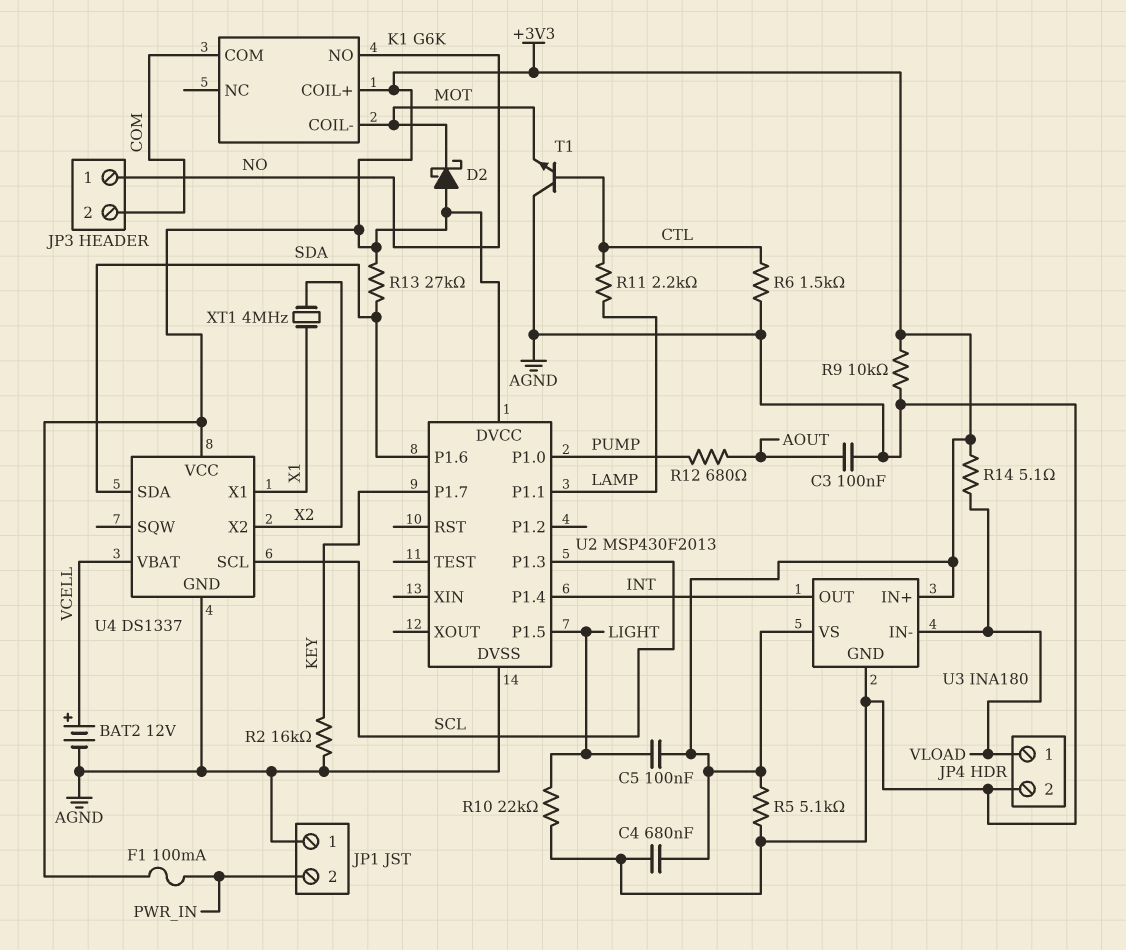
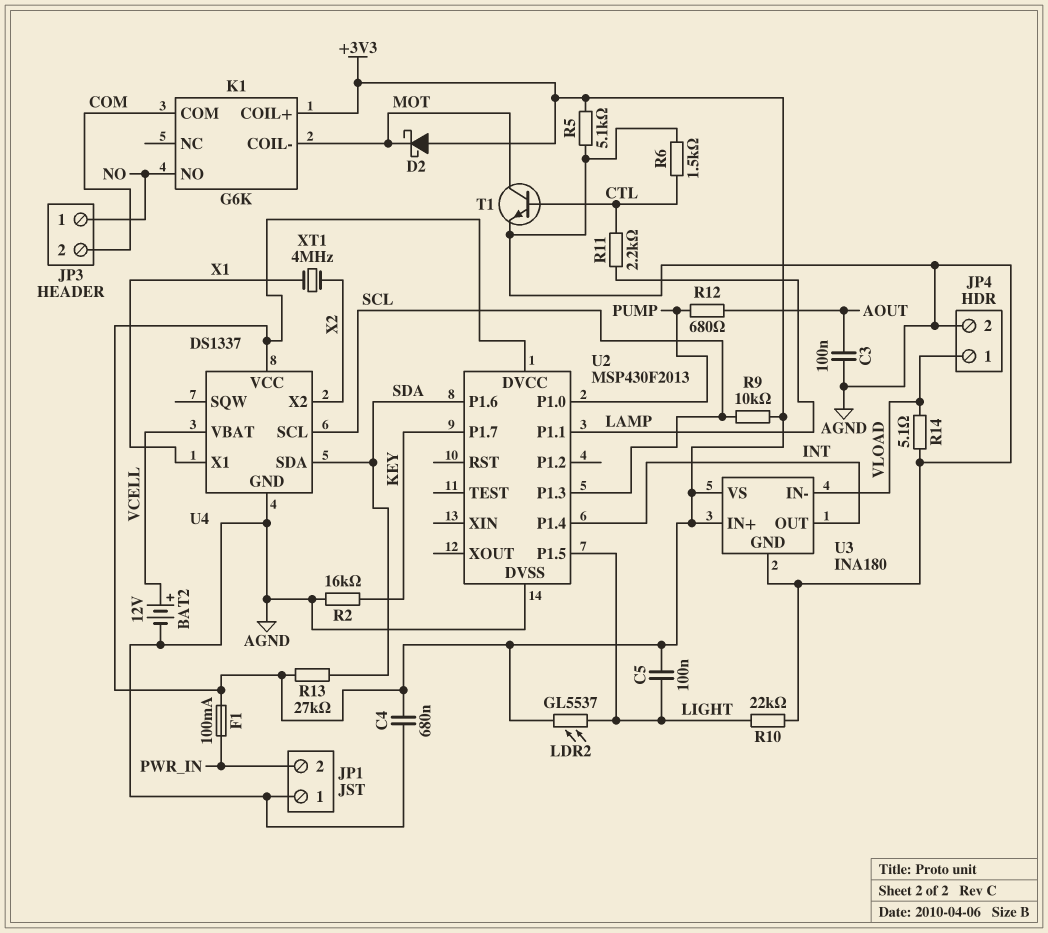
LDR2: none -> GL5537 (+3V3, LIGHT)
R9: 10k (+3V3, AGND) -> 10k (+3V3, SCL)
R14: 5.1 (+3V3, VLOAD) -> 5.1 (AGND, VLOAD)
T1: NPN (B CTL, C AGND, E MOT) -> NPN (B CTL, C MOT, E AGND)

